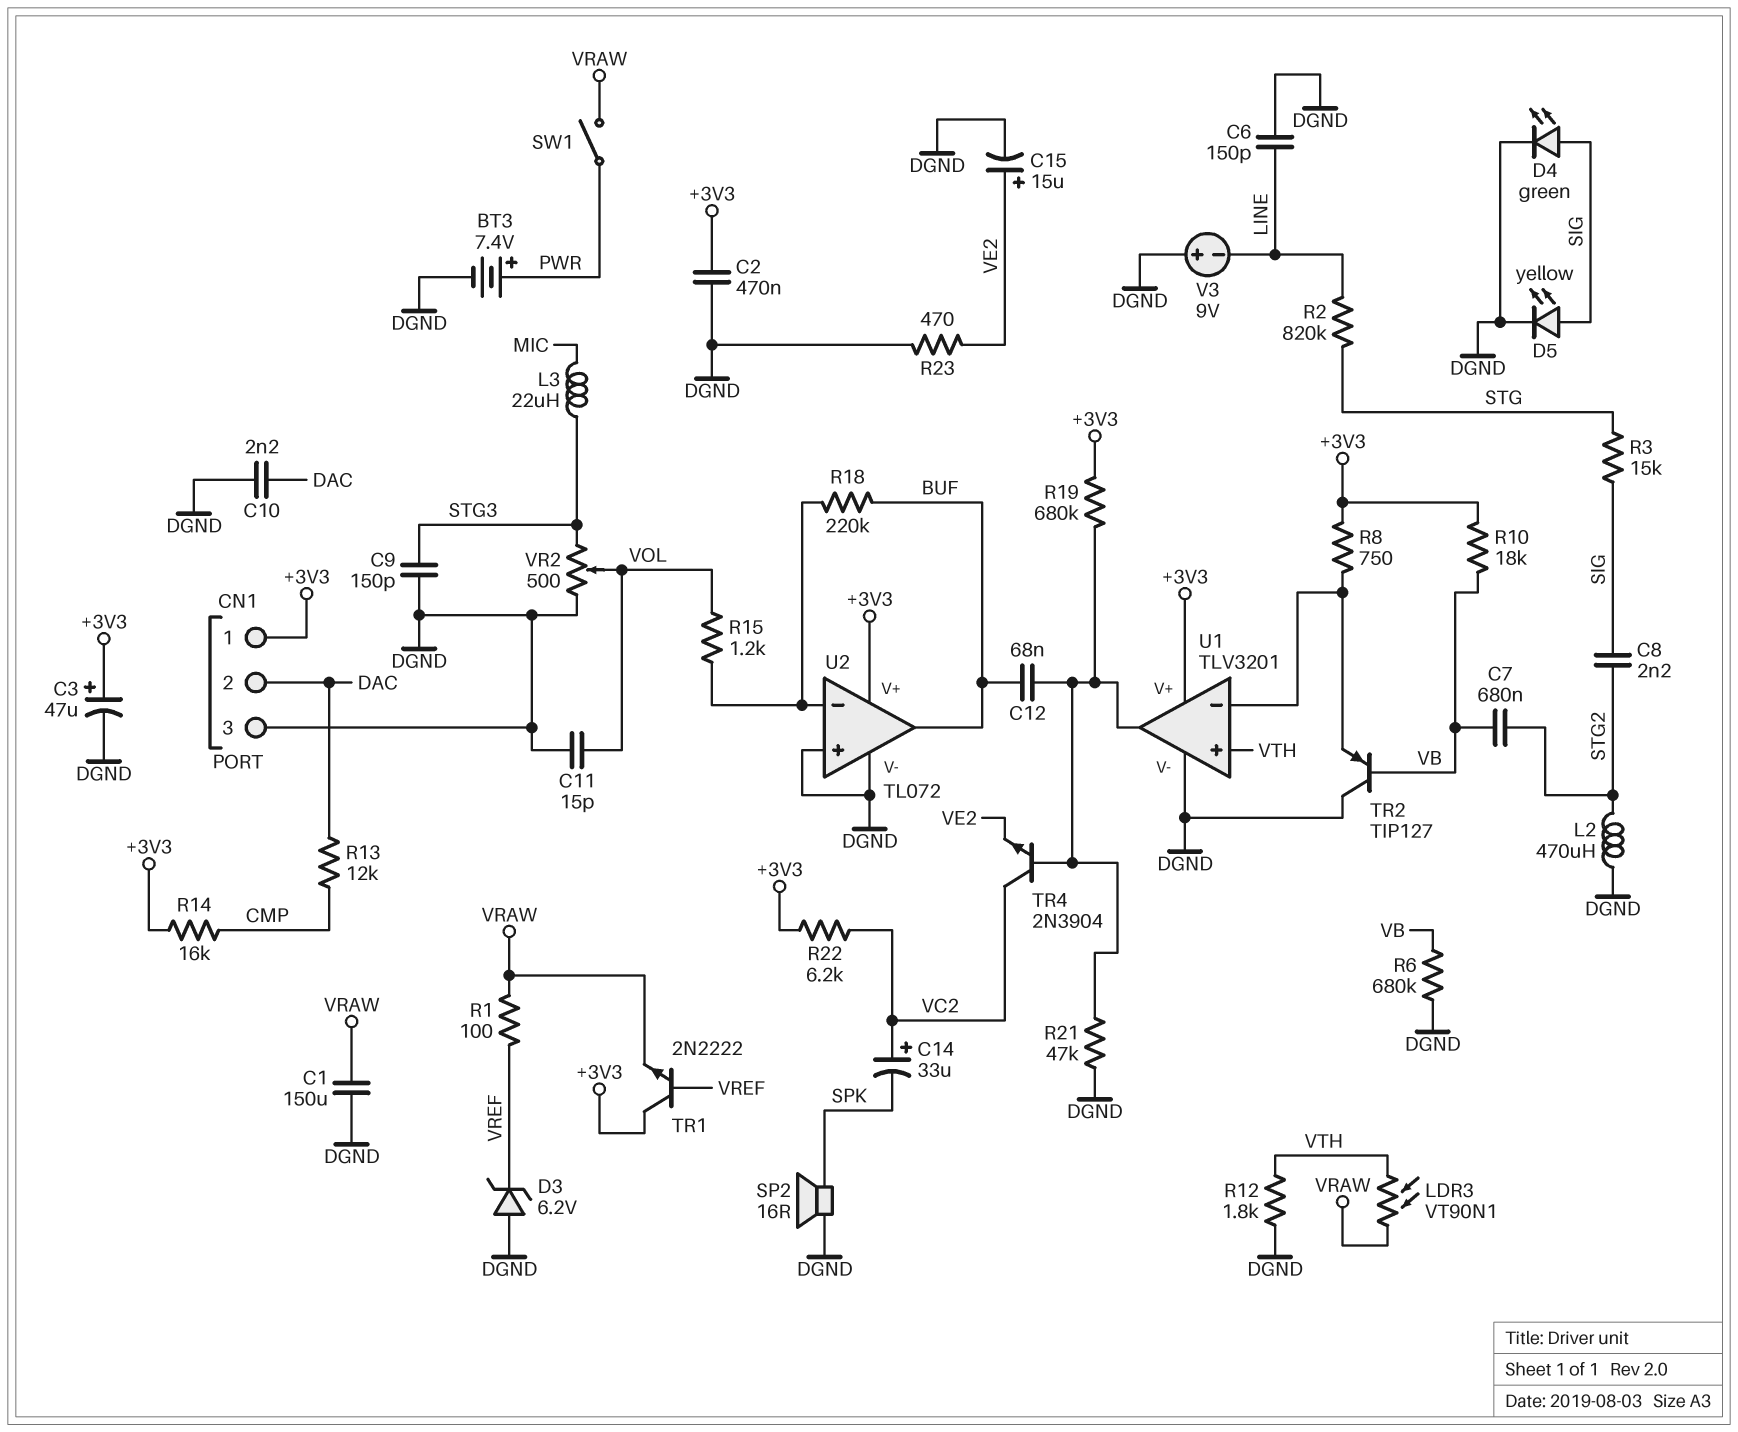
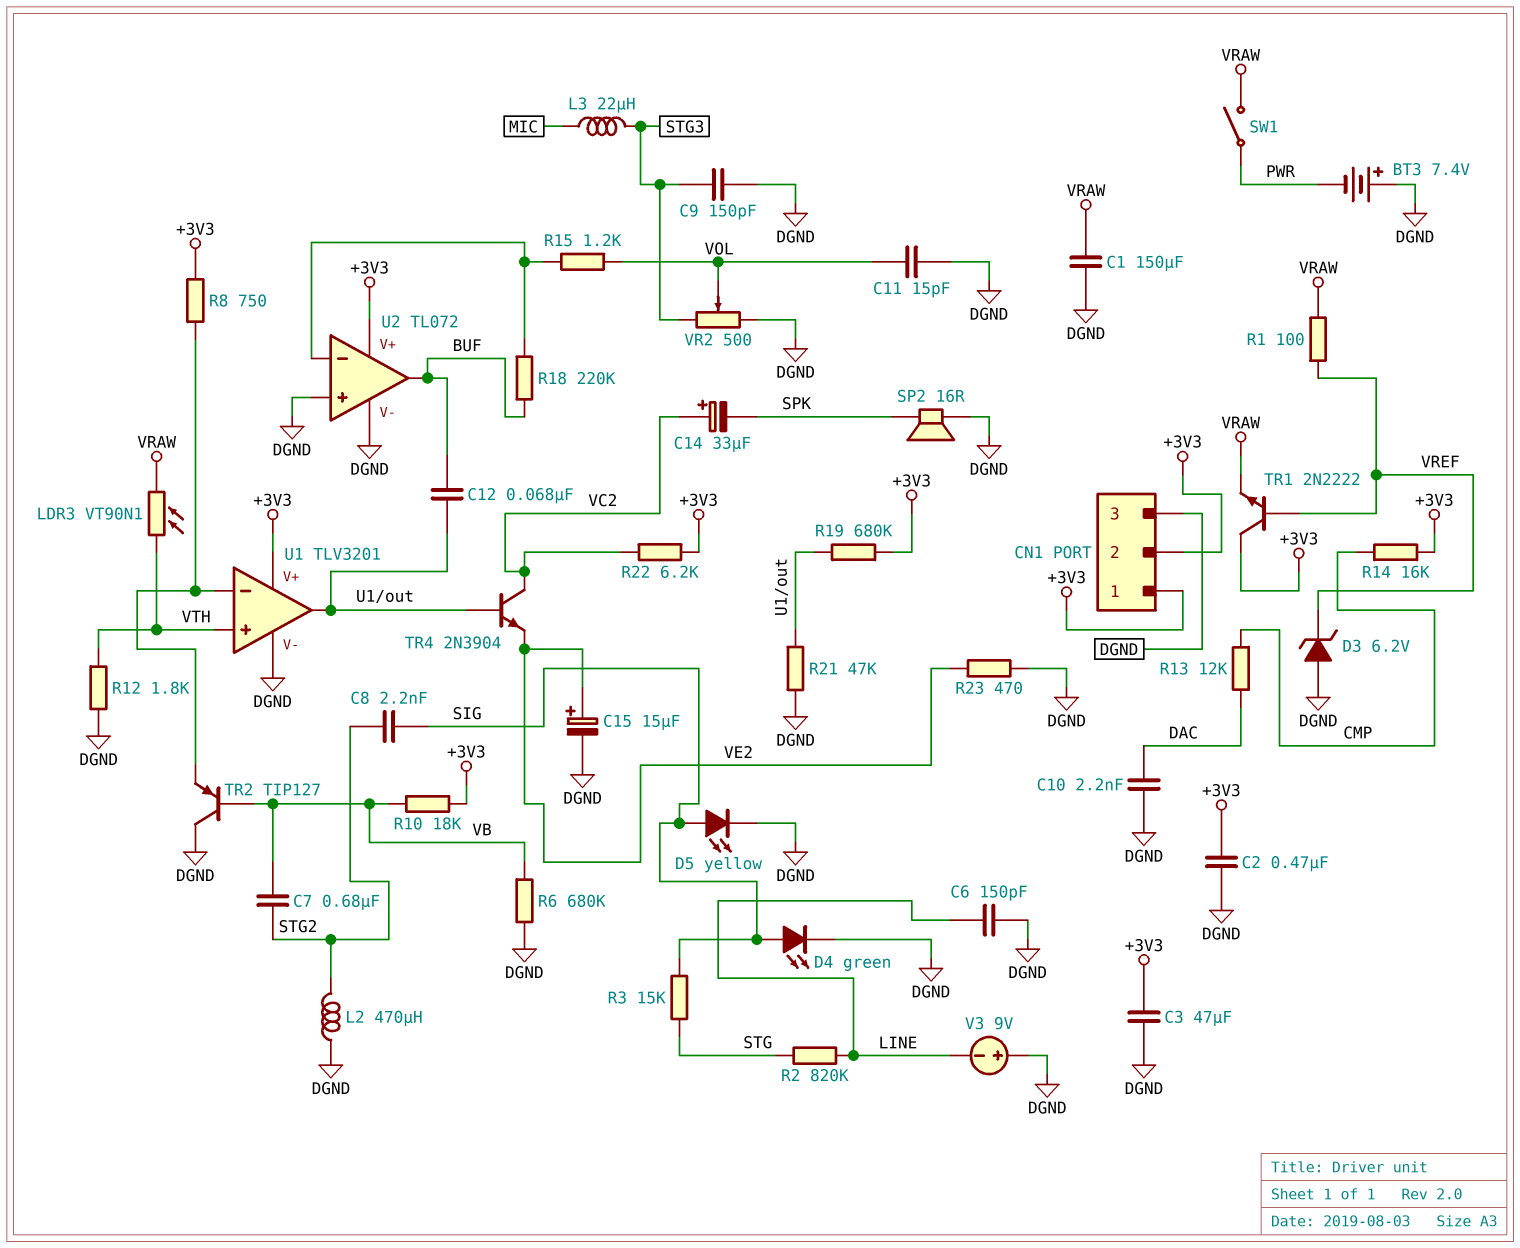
BT3: 7.4V (plus PWR, minus DGND) -> 7.4V (plus DGND, minus PWR)
C3: 47uF (plus +3V3, minus DGND) -> 47uF (+3V3, DGND)
CN1 pin 2: DAC -> +3V3

